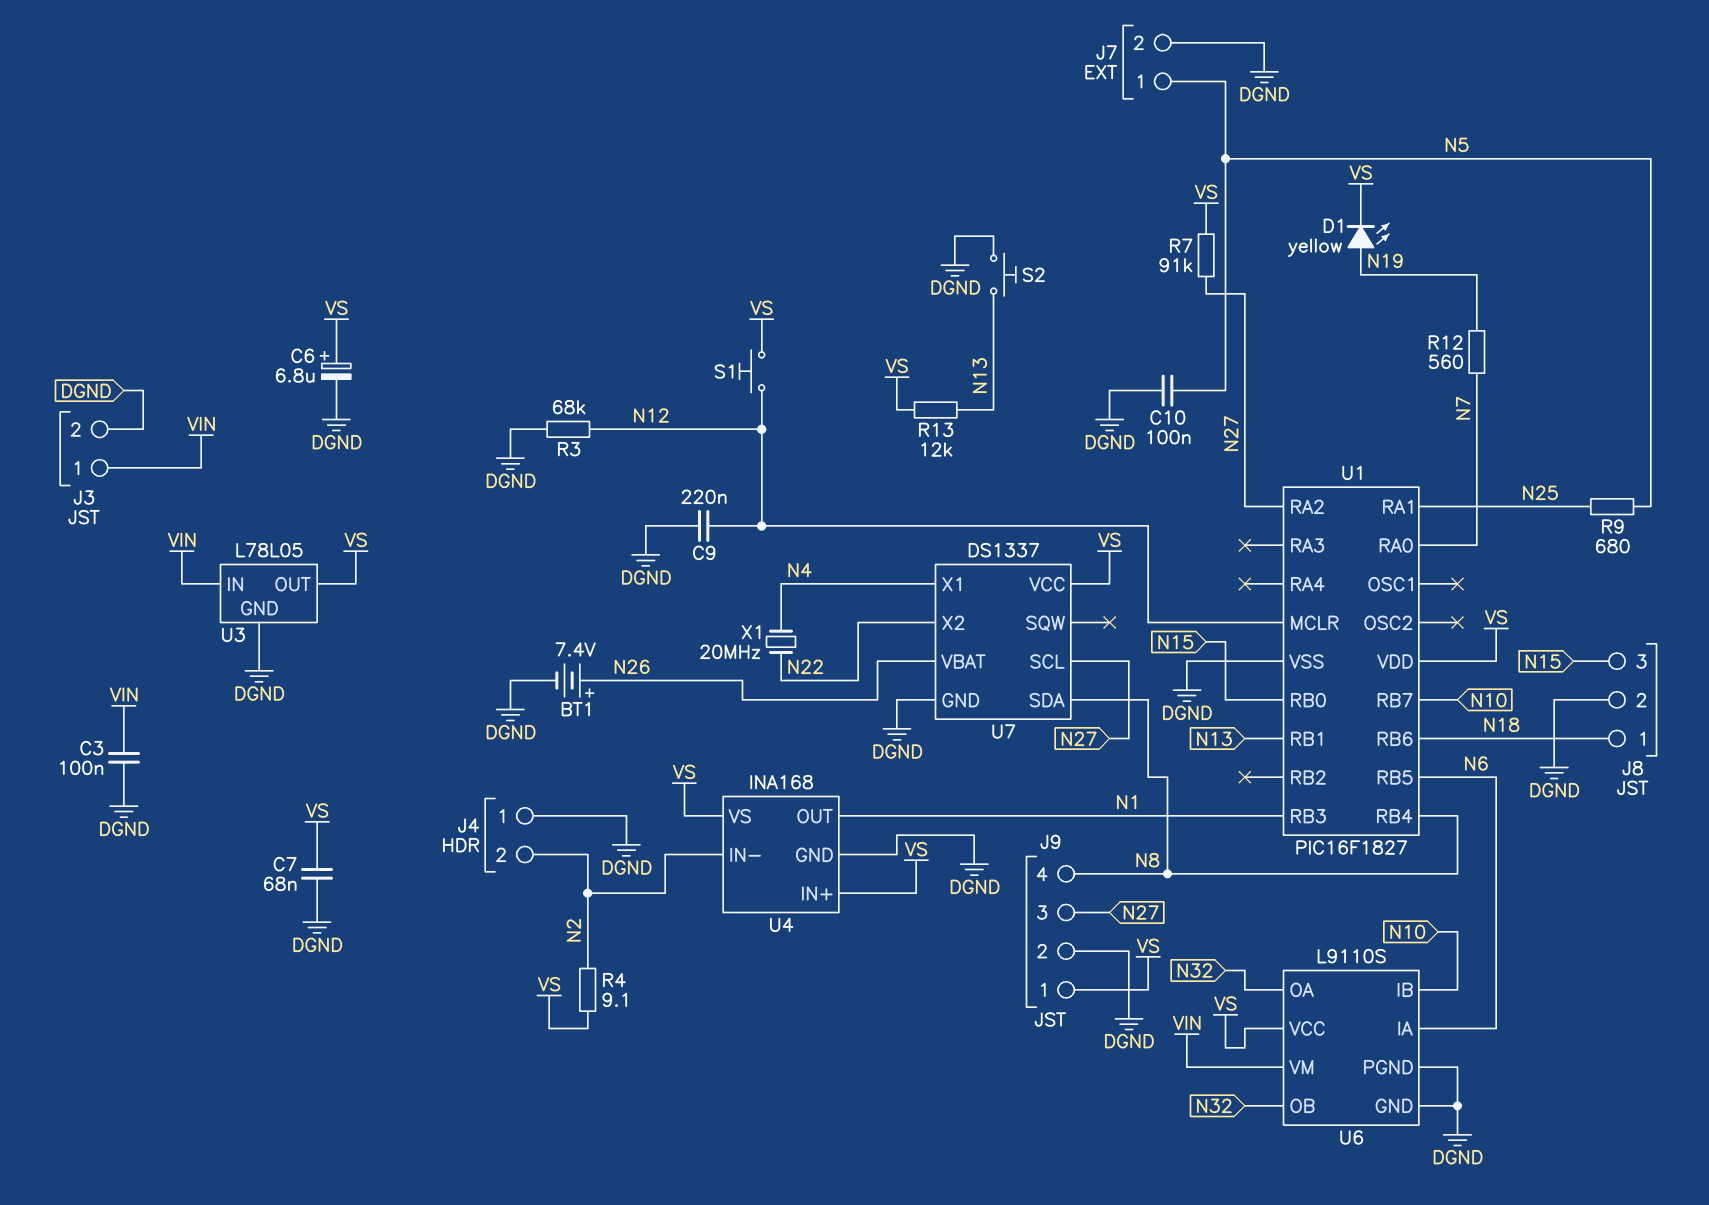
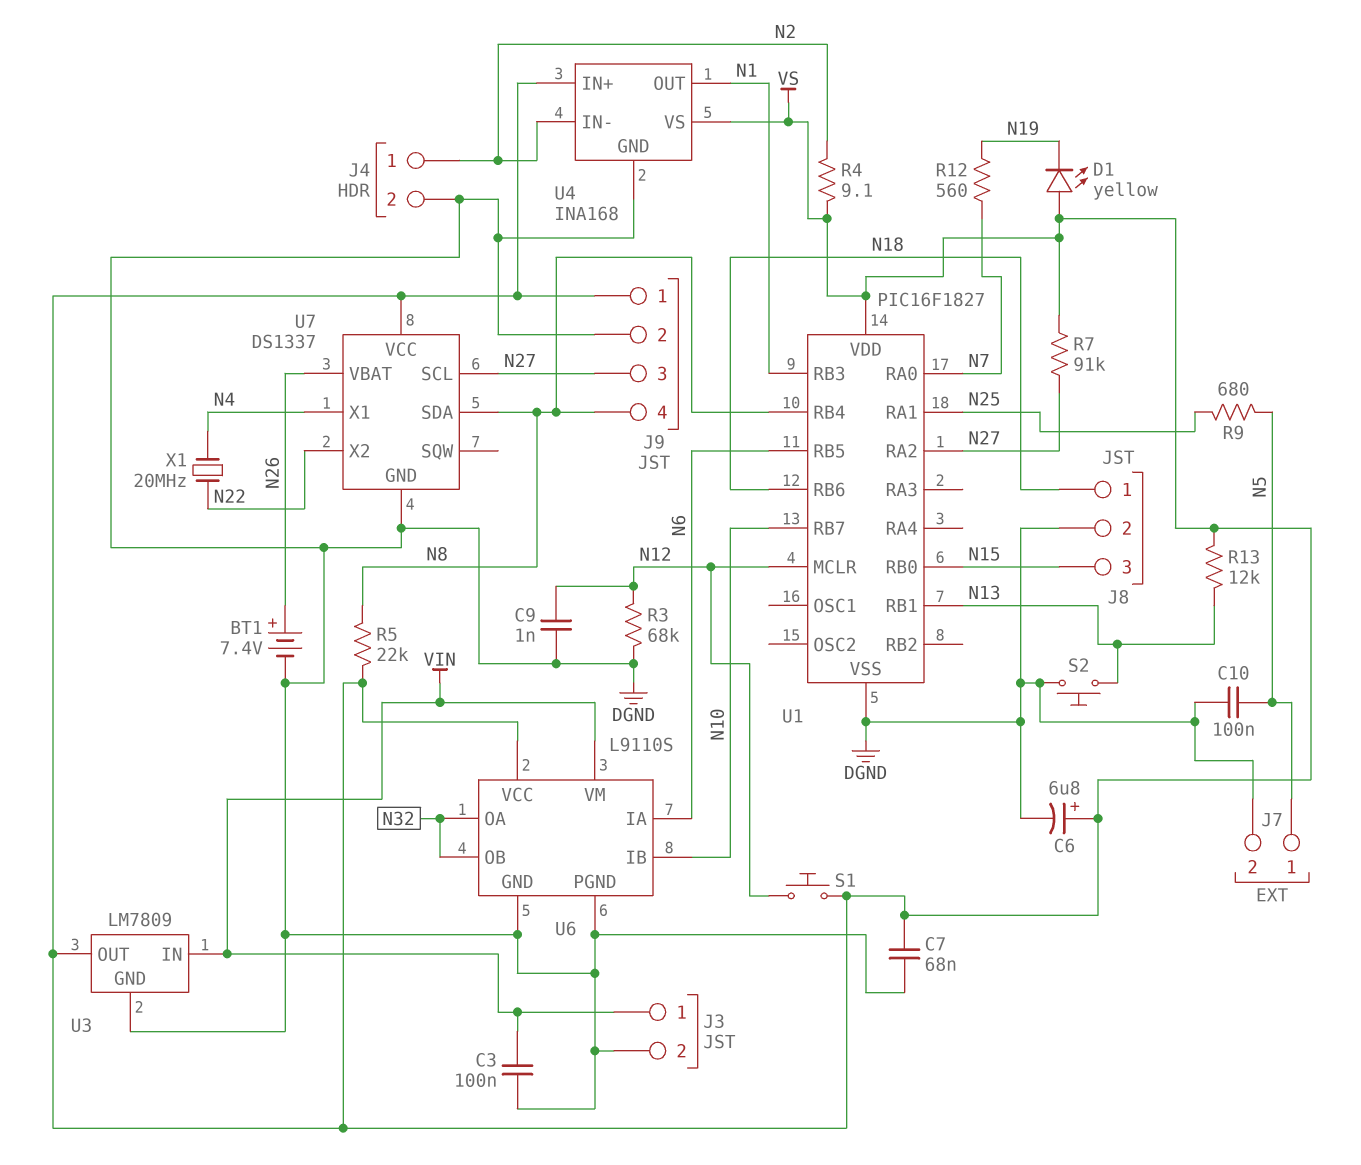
C9: 220nF (DGND, N12) -> 1nF (DGND, N12)
D1: LED yellow (A N19, K VS) -> LED yellow (A VS, K N19)
J4 pin 1: DGND -> N2
J4 pin 2: N2 -> DGND
R5: none -> 22k (N8, VS)
U3: L78L05 -> LM7809

